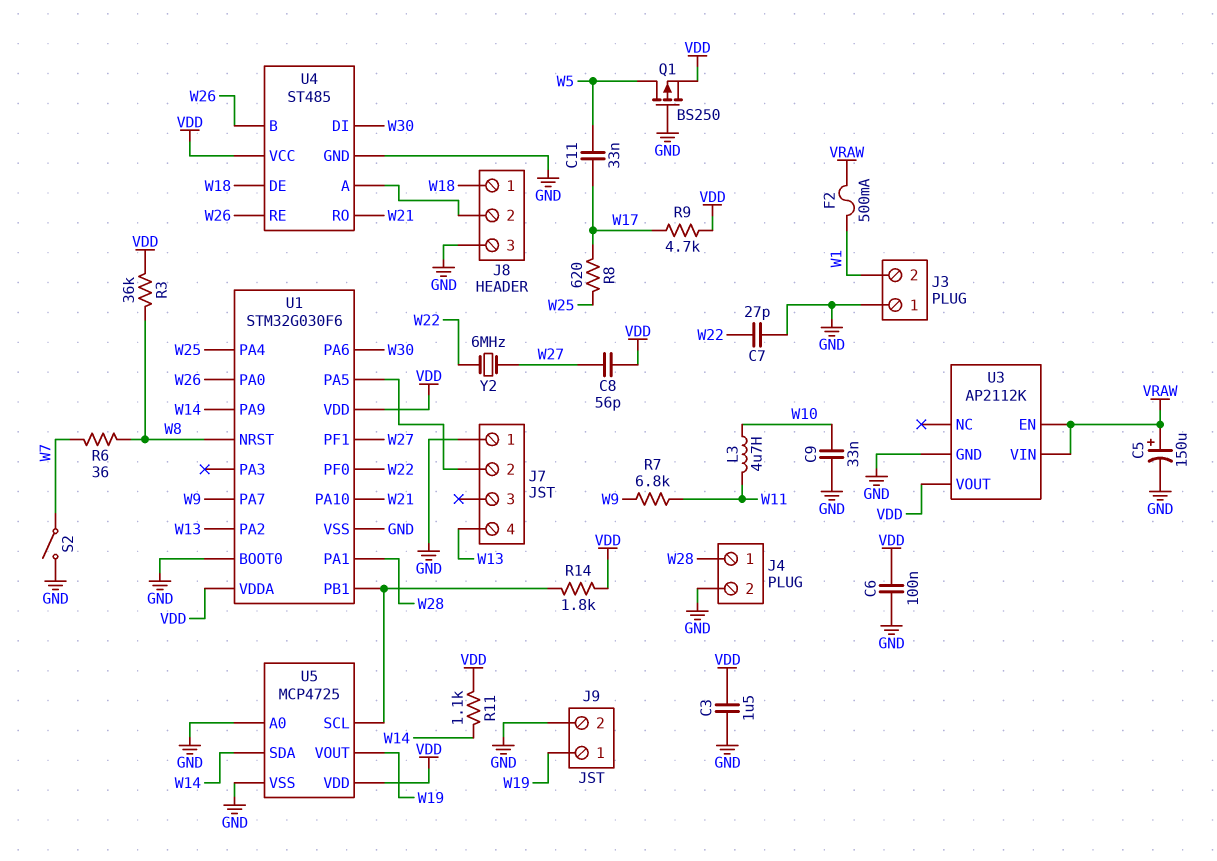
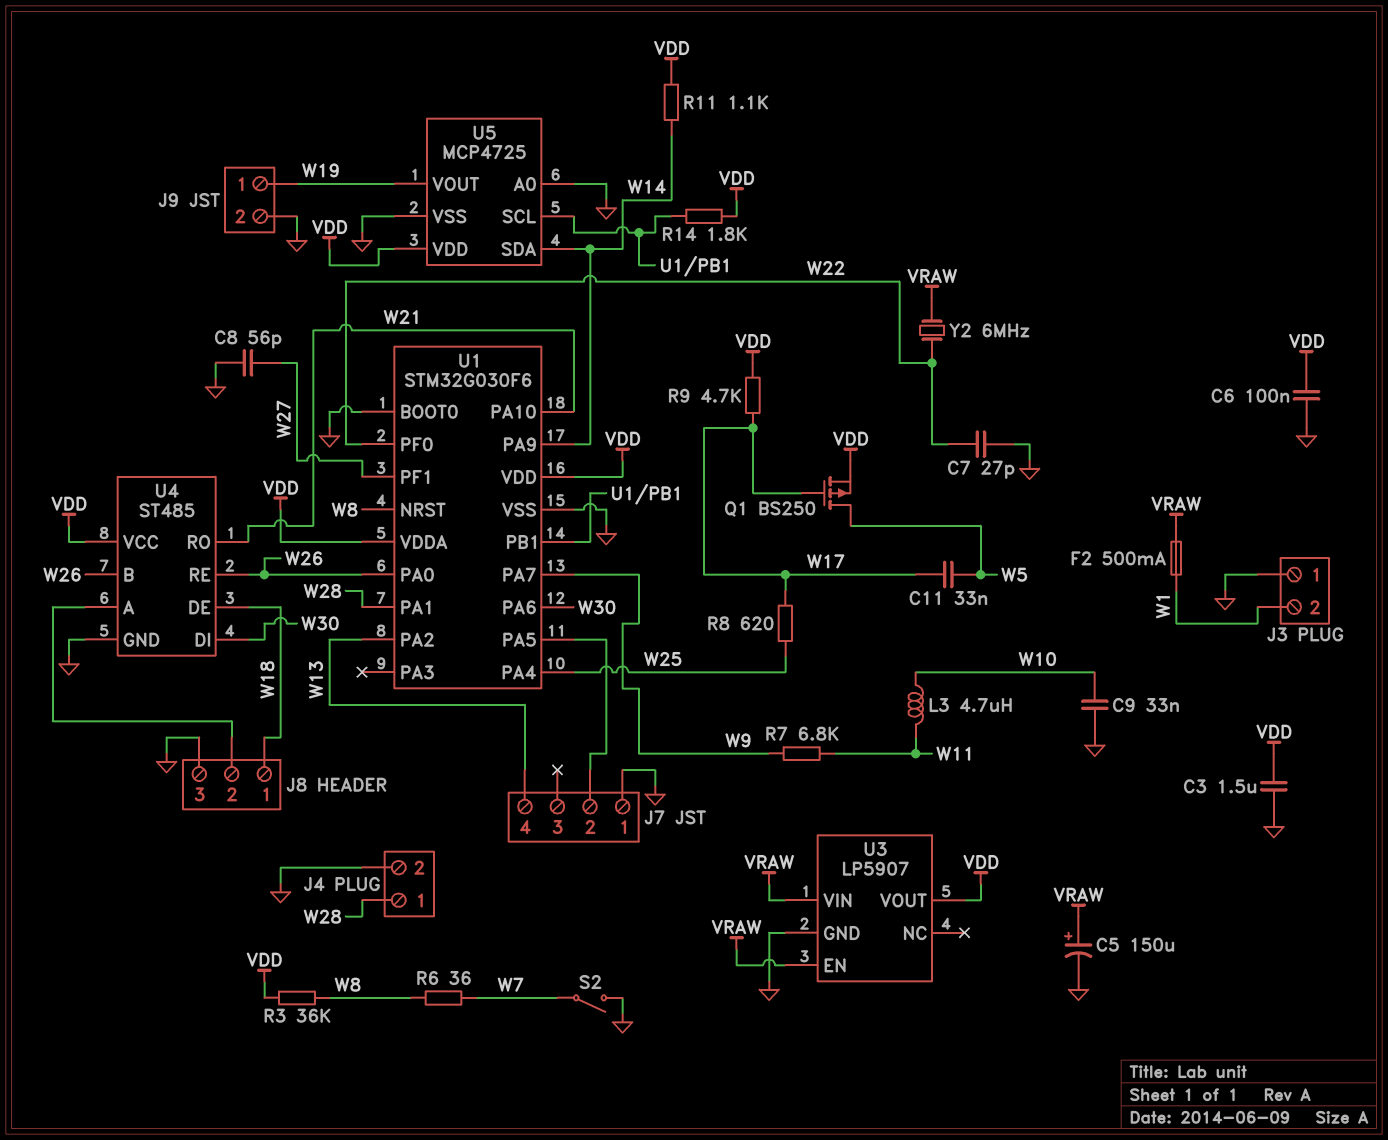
C8: 56pF (VDD, W27) -> 56pF (GND, W27)
Q1: PMOS BS250 (G GND, D W5, S VDD) -> PMOS BS250 (G W17, D W5, S VDD)
U3: AP2112K -> LP5907
Y2: 6MHz (W22, W27) -> 6MHz (VRAW, W22)

